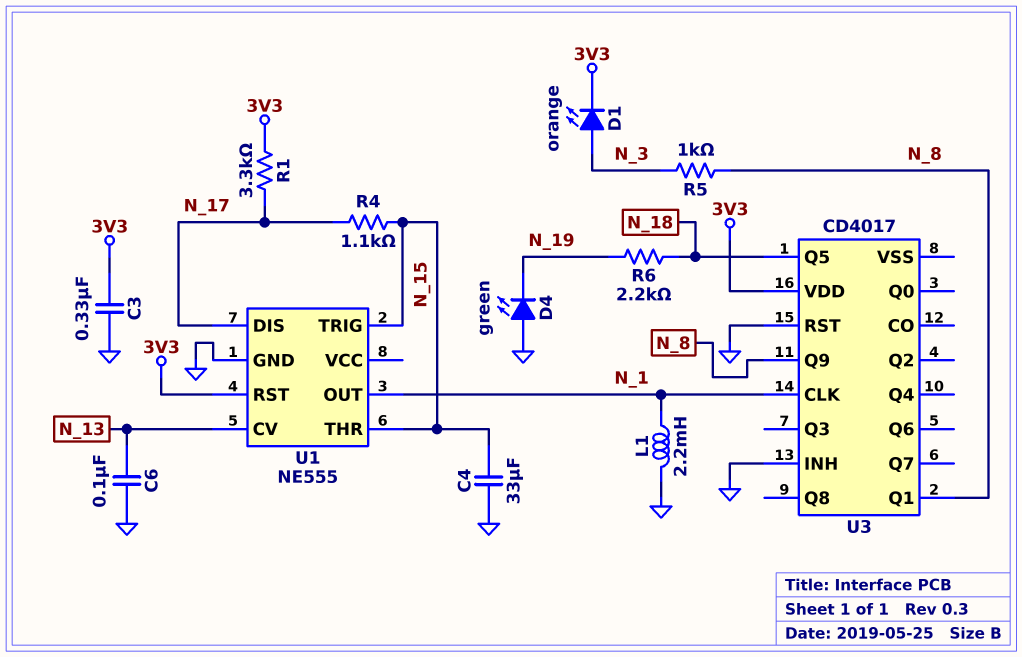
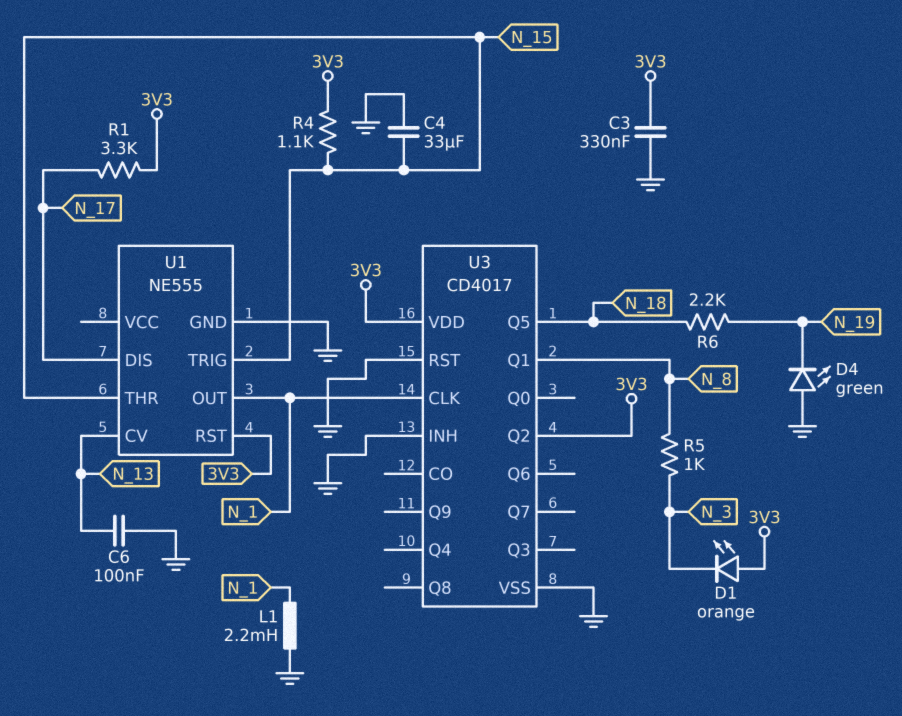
D1: LED orange (A N_3, K 3V3) -> LED orange (A 3V3, K N_3)
R4: 1.1k (N_15, N_17) -> 1.1k (3V3, N_15)
U3 pin Q2: none -> 3V3
U3 pin Q9: N_8 -> none
U3 pin VSS: none -> GND

